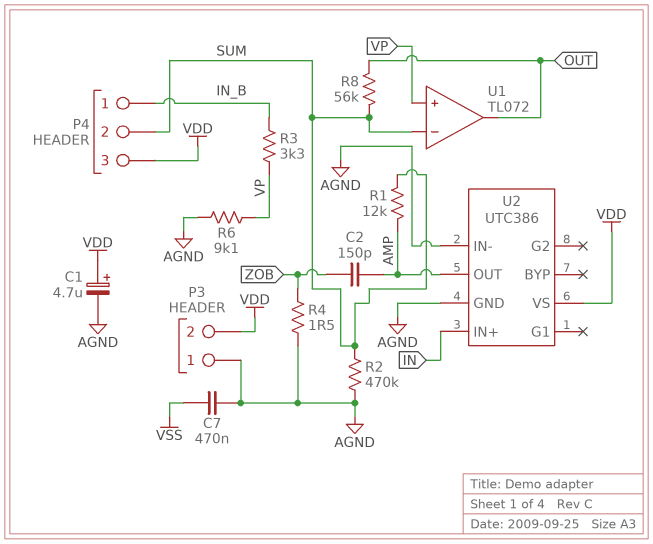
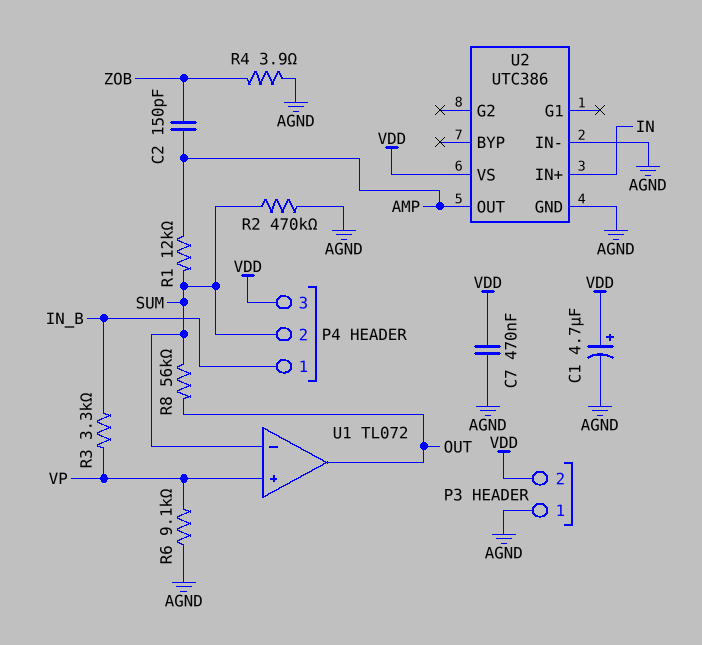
C7: 470nF (AGND, VSS) -> 470nF (AGND, VDD)
R4: 1.5 (AGND, ZOB) -> 3.9 (AGND, ZOB)

